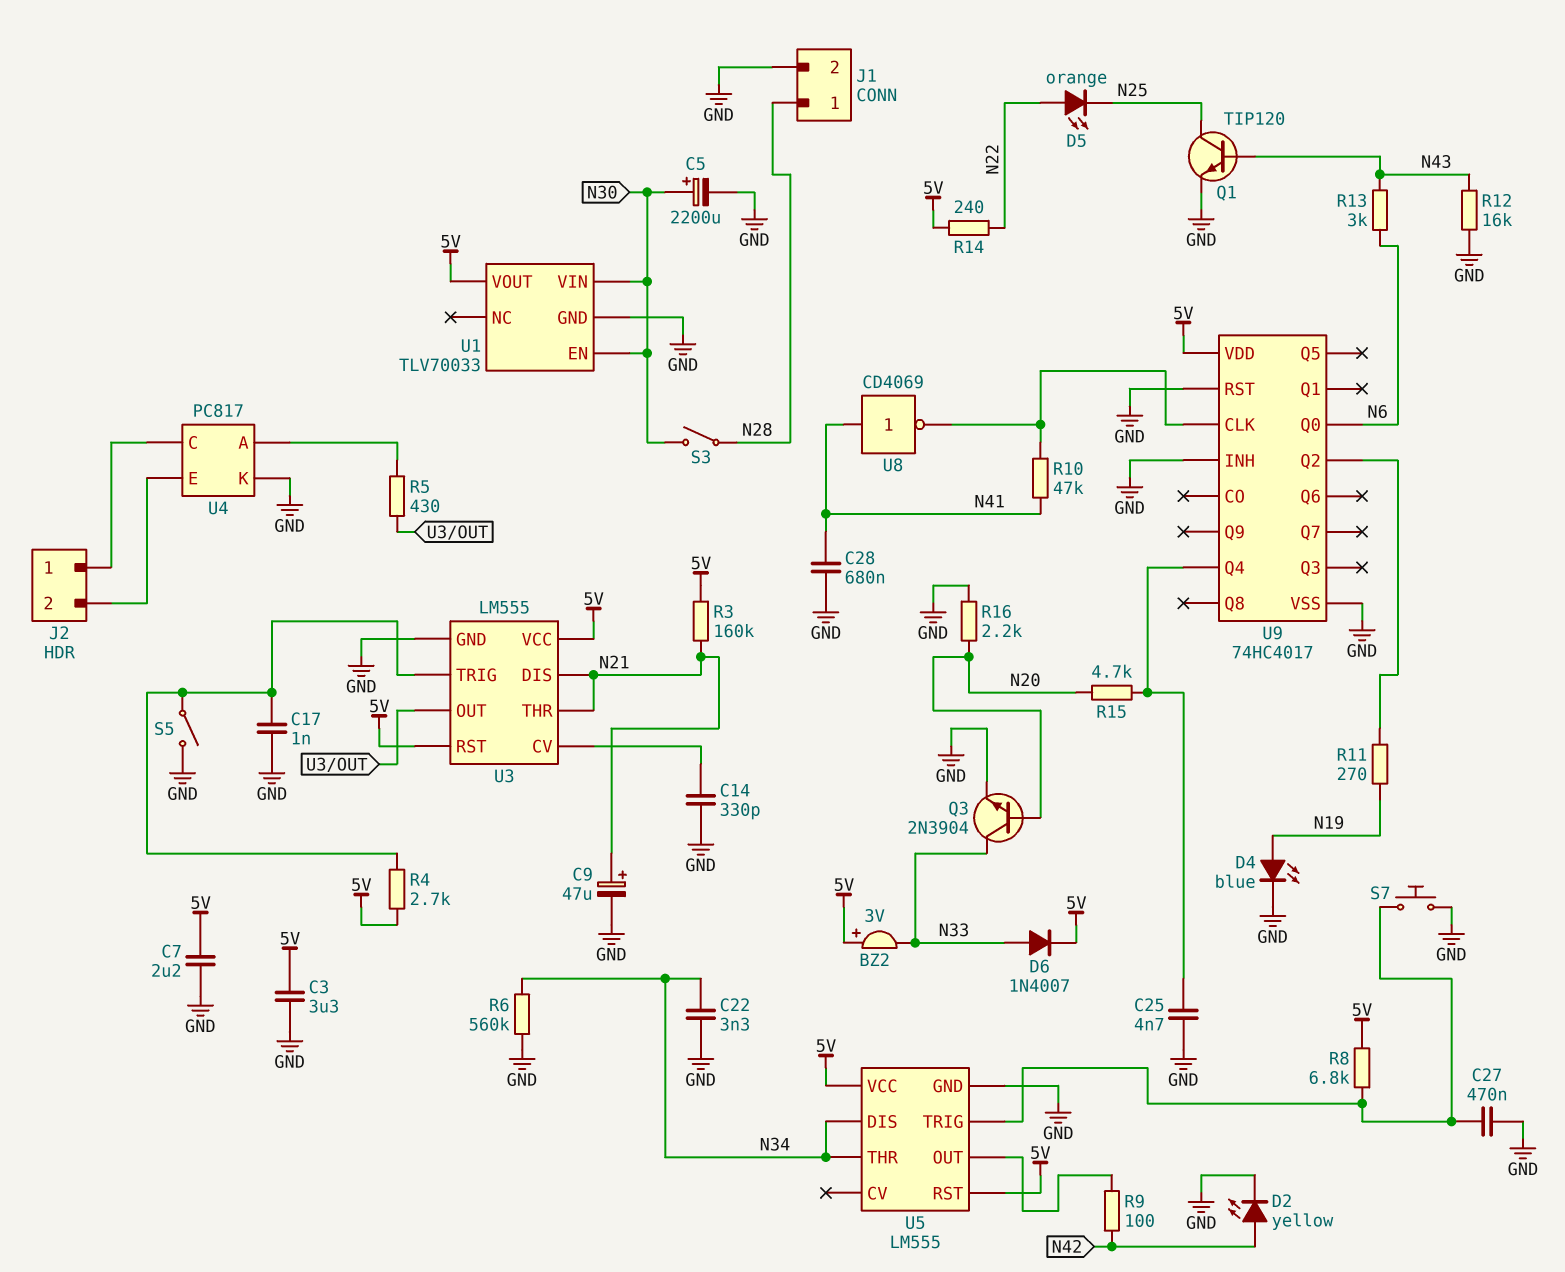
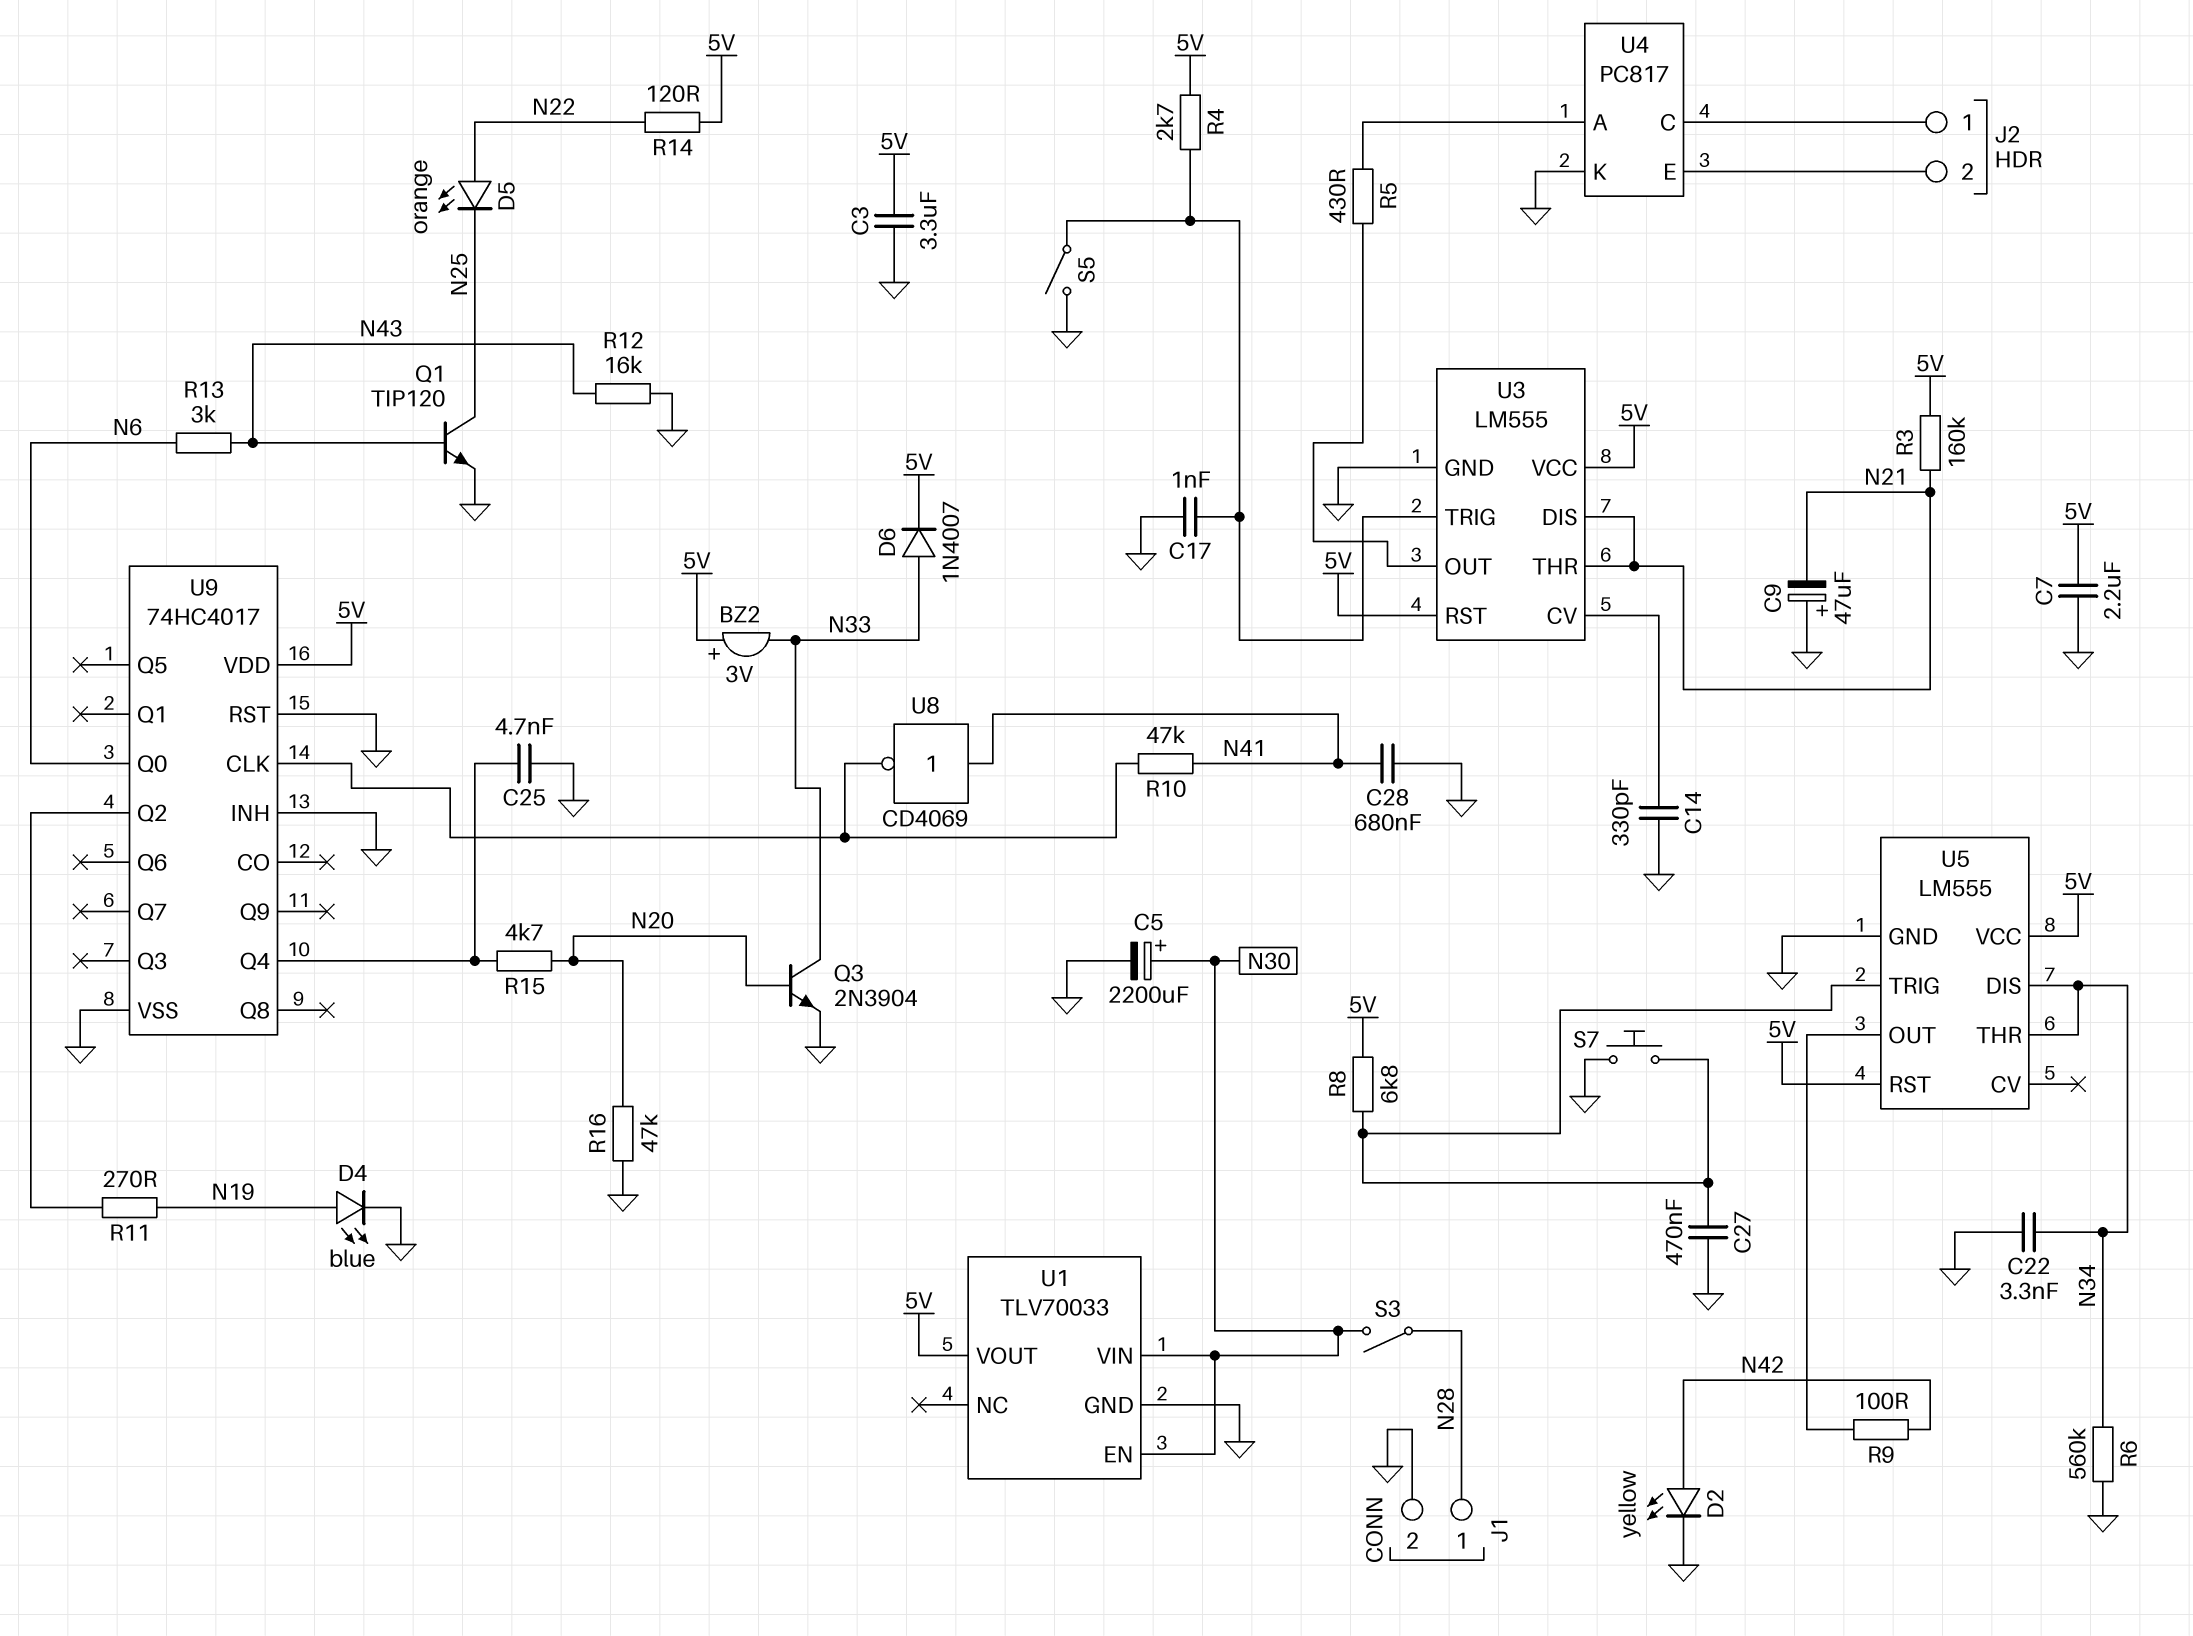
C9: 47uF (plus N21, minus GND) -> 47uF (plus GND, minus N21)
R14: 240 (5V, N22) -> 120 (5V, N22)
R16: 2.2k (GND, N20) -> 47k (GND, N20)

